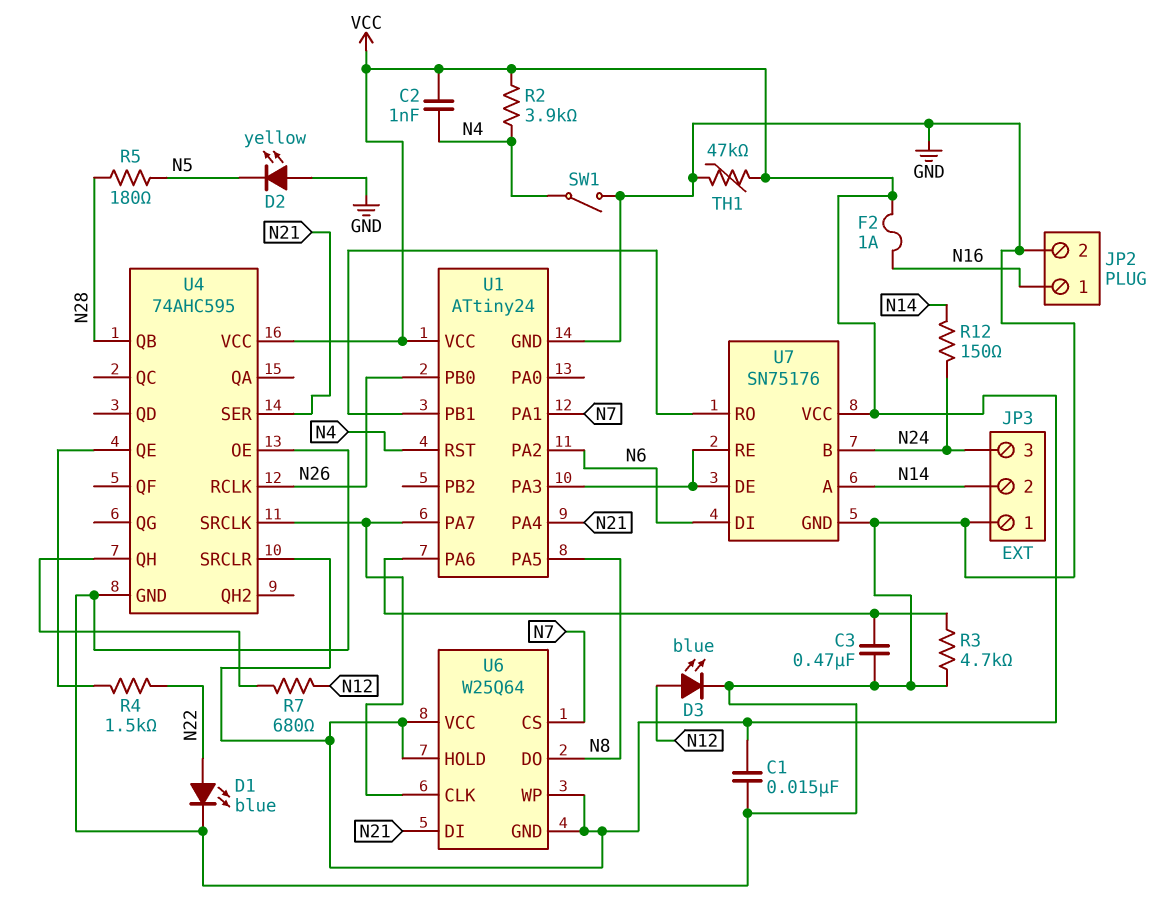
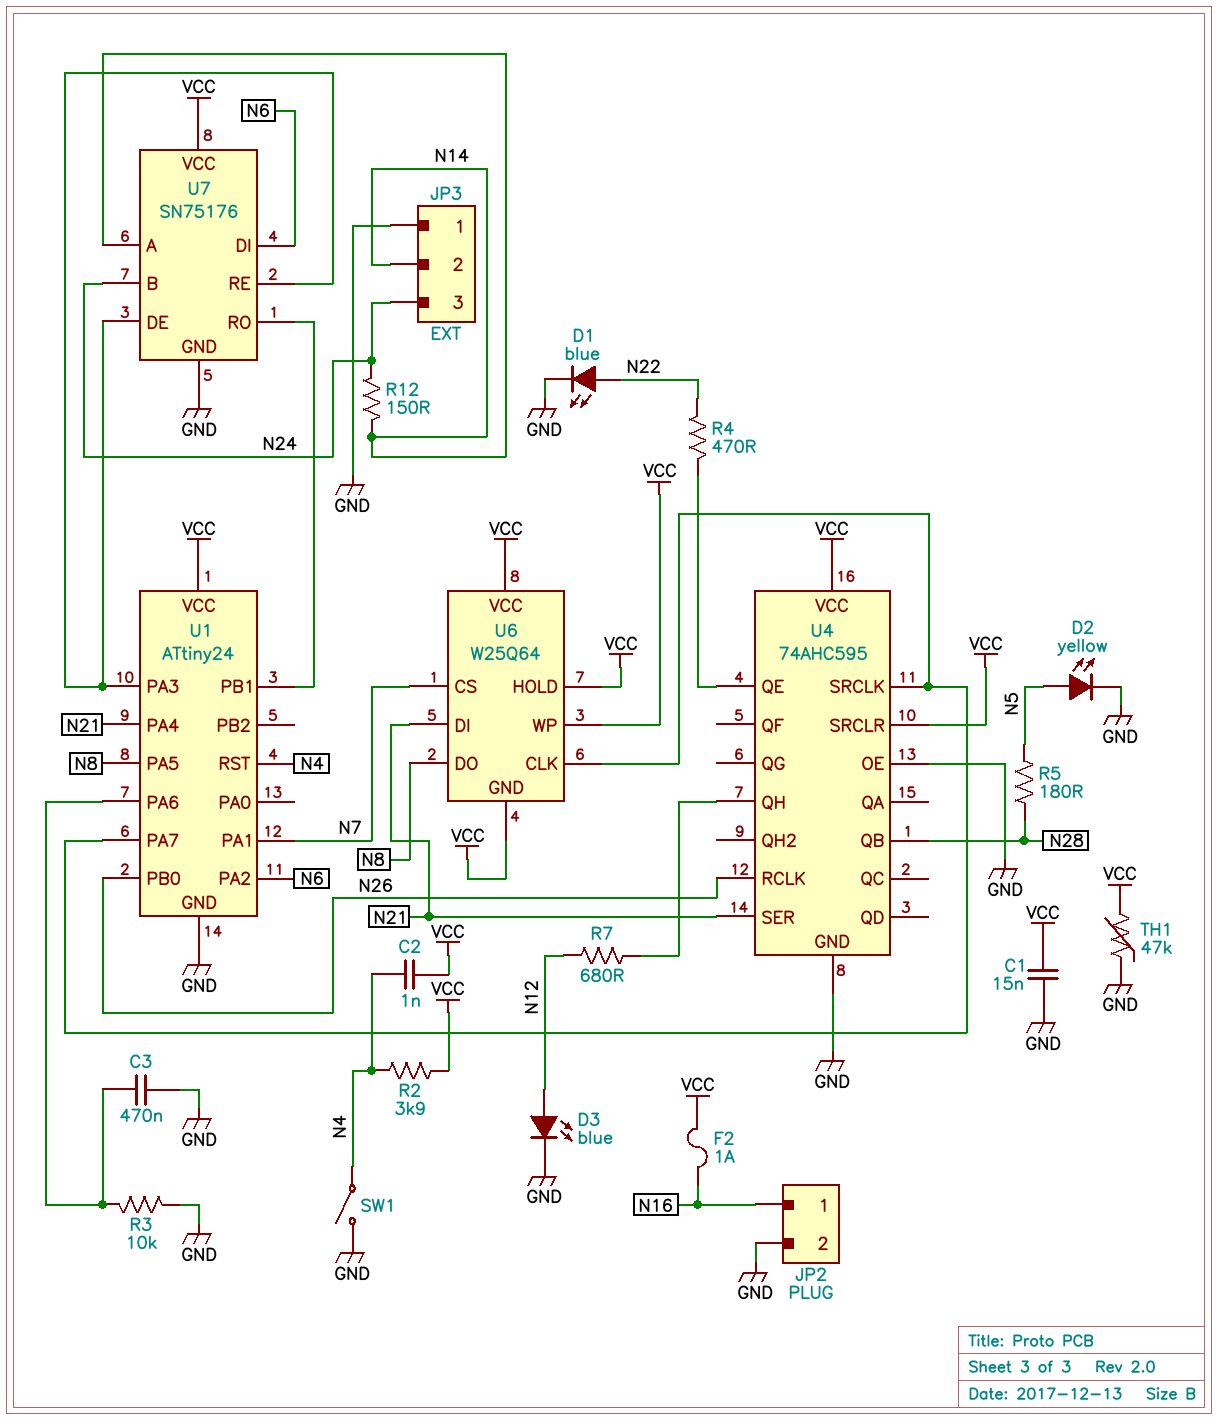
D2: LED yellow (A GND, K N5) -> LED yellow (A N5, K GND)
R3: 4.7k (GND, U1/PA6) -> 10k (GND, U1/PA6)
R4: 1.5k (N22, U4/QE) -> 470 (N22, U4/QE)

